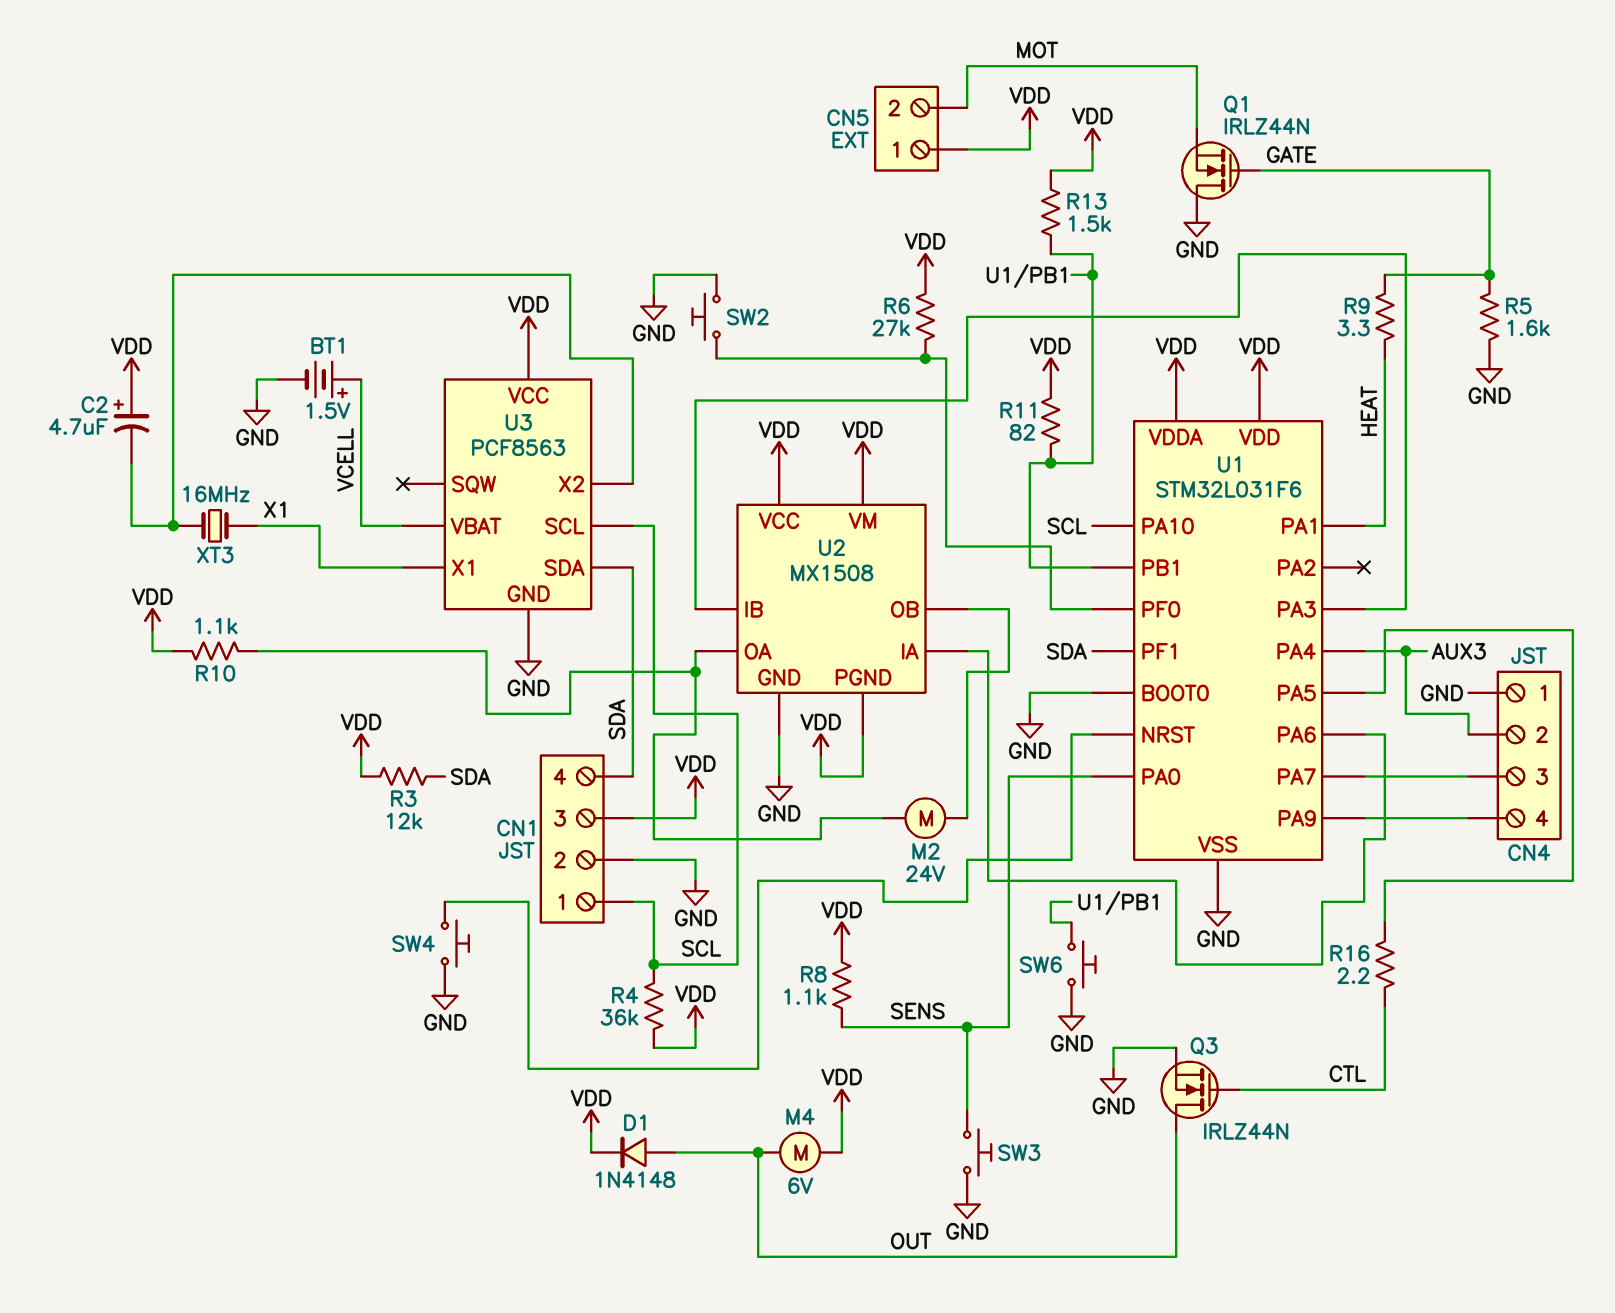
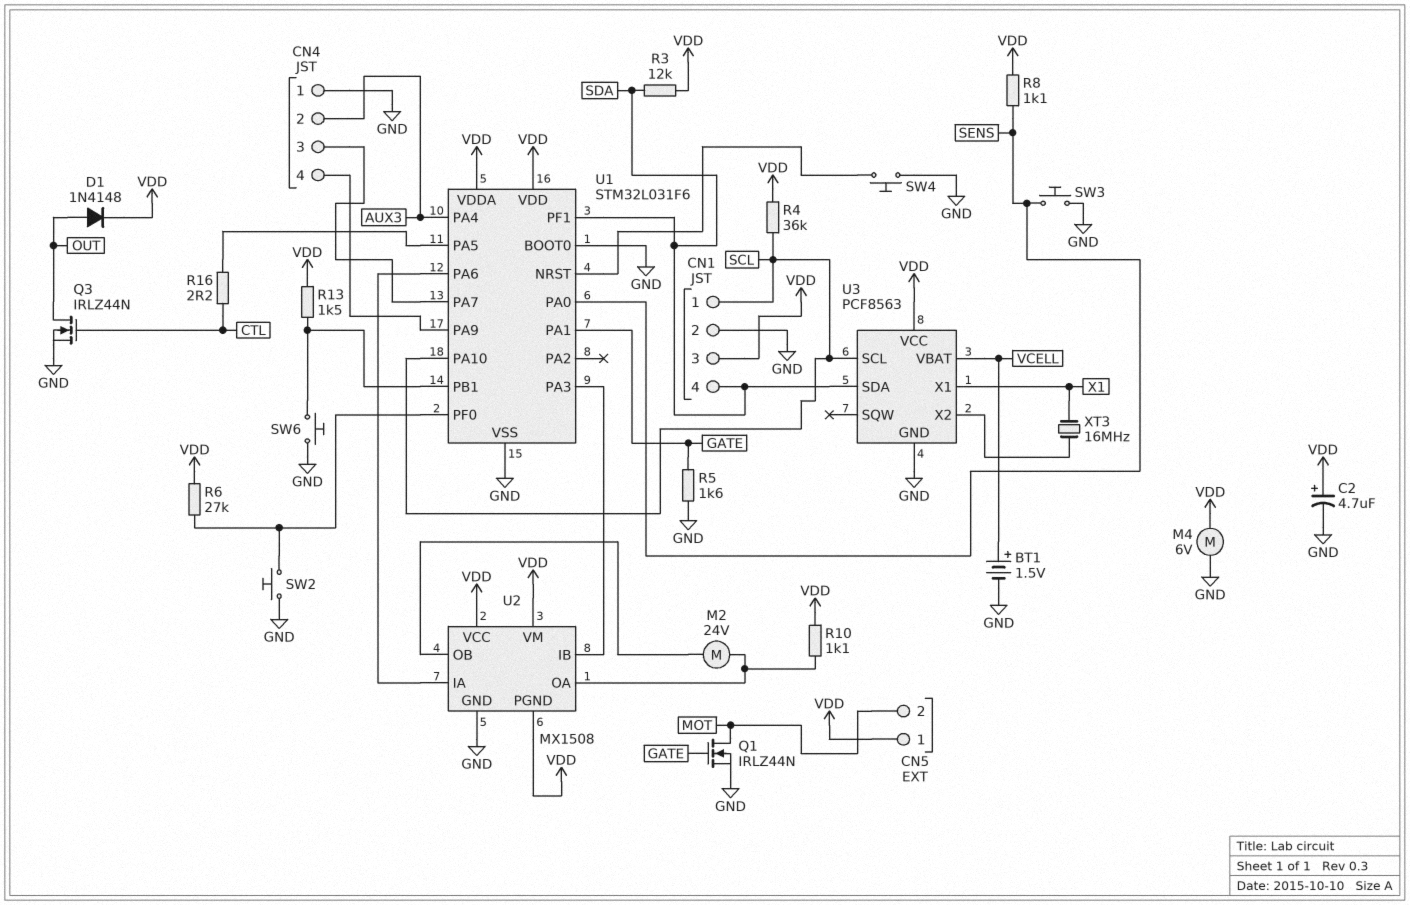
C2: 4.7uF (plus VDD, minus U3/X2) -> 4.7uF (plus VDD, minus GND)
M4: motor 6V (OUT, VDD) -> motor 6V (GND, VDD)
Q1: NMOS IRLZ44N (G GATE, D GND, S MOT) -> NMOS IRLZ44N (G GATE, D MOT, S GND)
R9: 3.3 (GATE, HEAT) -> none
R11: 82 (U1/PB1, VDD) -> none
U1 pin PA1: HEAT -> GATE

